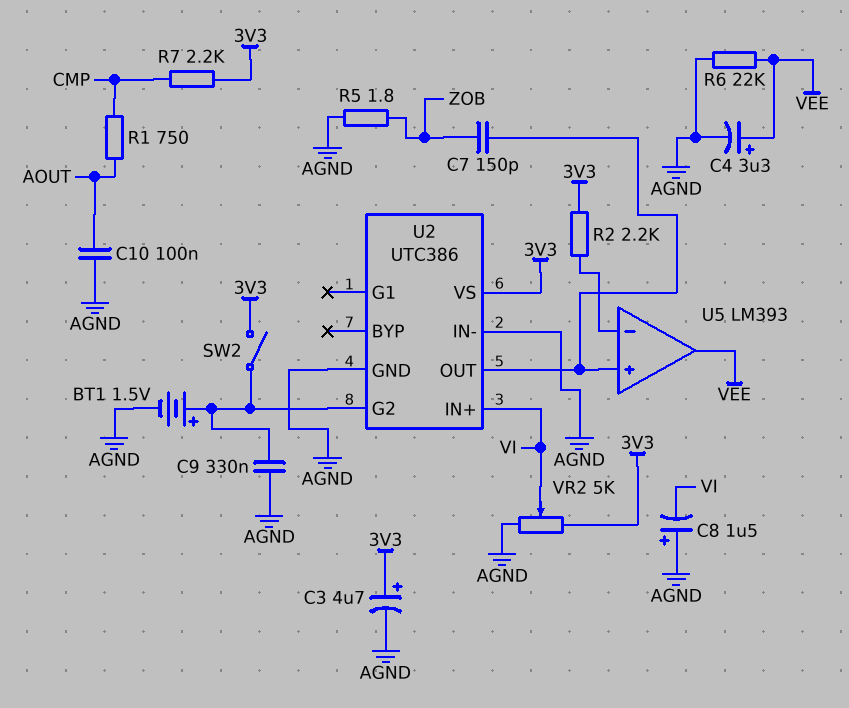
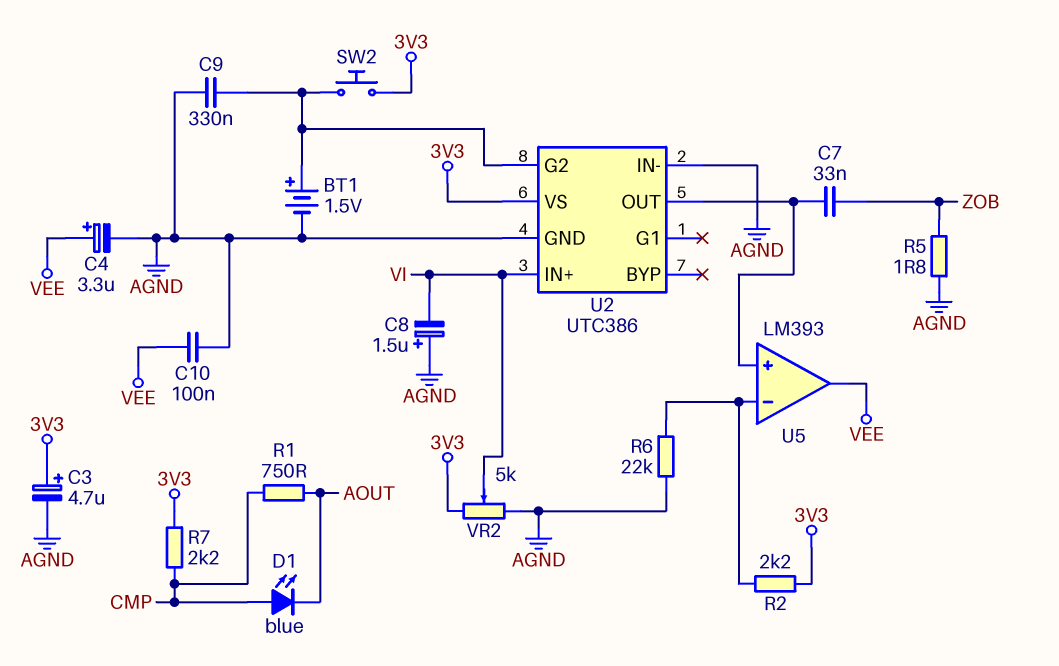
C7: 150pF (U2/OUT, ZOB) -> 33nF (U2/OUT, ZOB)
C10: 100nF (AGND, AOUT) -> 100nF (AGND, VEE)
D1: none -> LED blue (A CMP, K AOUT)
R6: 22k (AGND, VEE) -> 22k (AGND, U5/in-)
SW2: switch (3V3, U2/G2) -> button (3V3, U2/G2)

